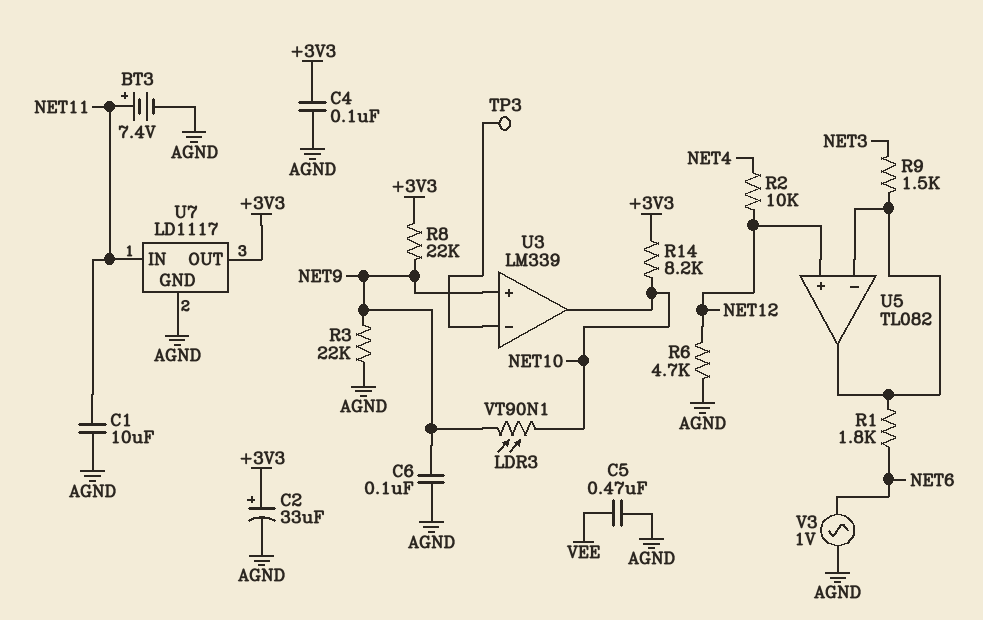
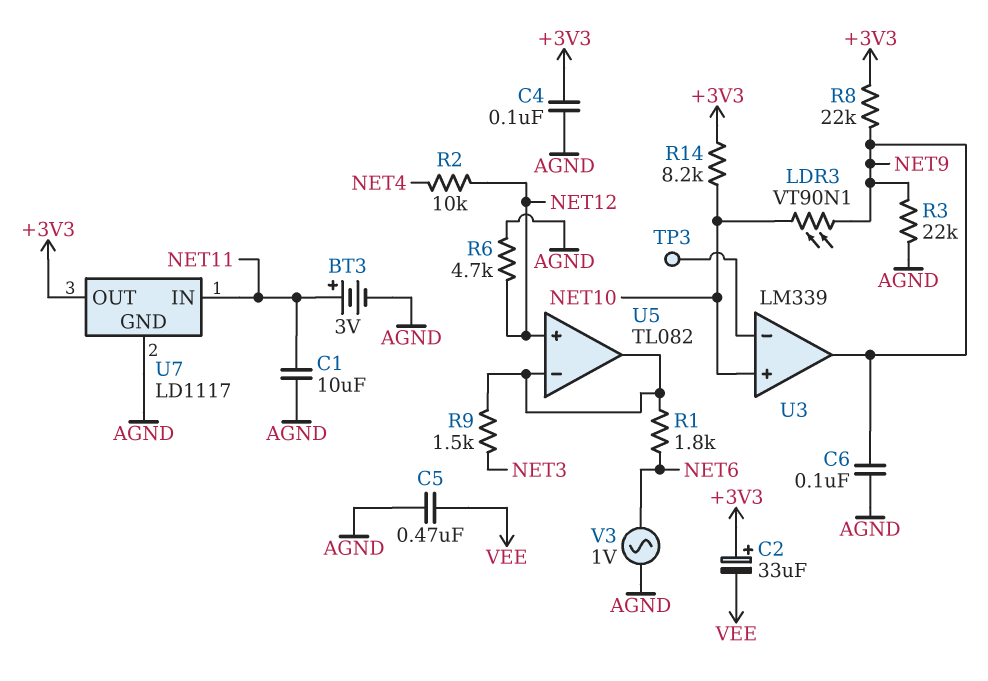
BT3: 7.4V (plus NET11, minus AGND) -> 3V (plus NET11, minus AGND)
C2: 33uF (plus +3V3, minus AGND) -> 33uF (plus +3V3, minus VEE)
U3 pin in+: NET9 -> NET10
U3 pin out: NET10 -> NET9

